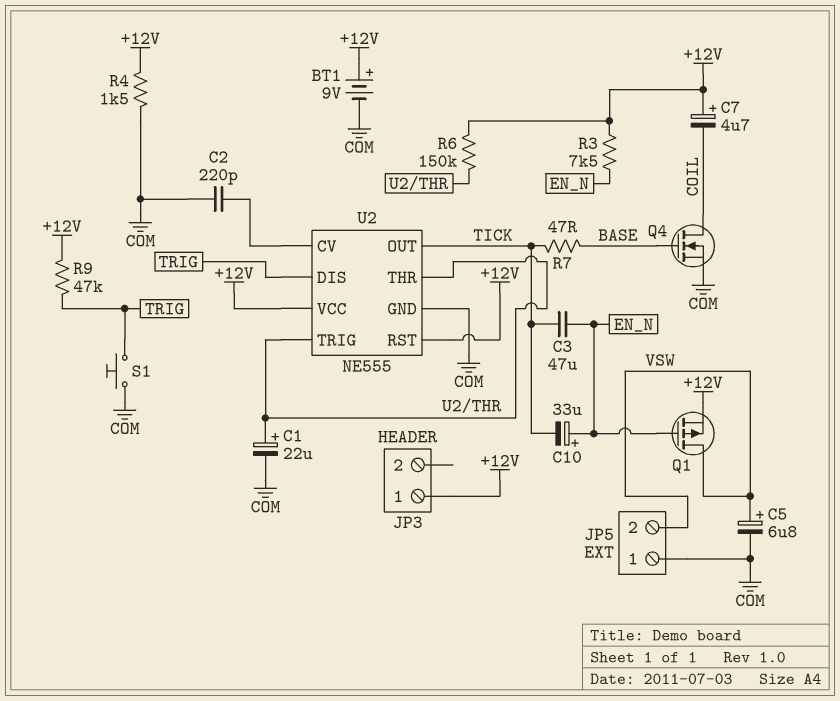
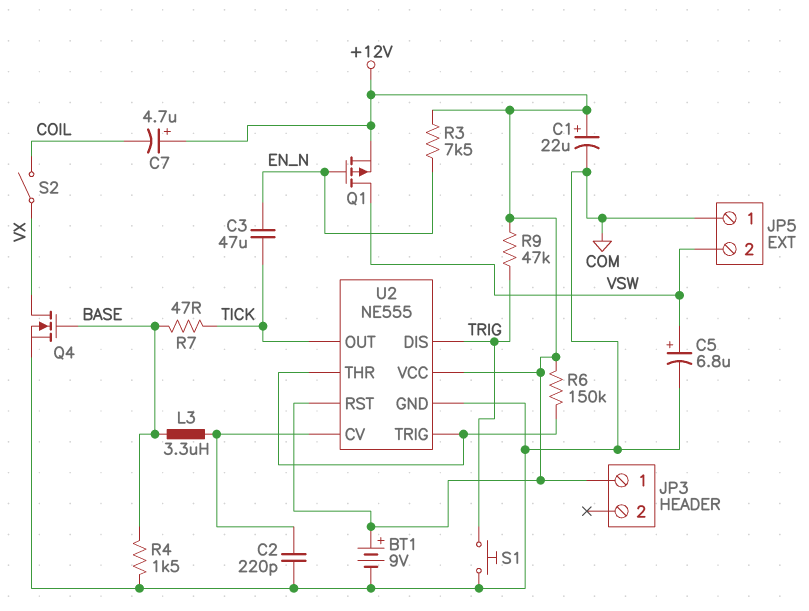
C1: 22uF (plus U2/THR, minus COM) -> 22uF (plus +12V, minus COM)
C10: 33uF (plus EN_N, minus TICK) -> none
L3: none -> 3.3uH (BASE, U2/CV)
Q4: NMOS (G BASE, D COIL, S COM) -> NMOS (G BASE, D VX, S COM)
R4: 1.5k (+12V, COM) -> 1.5k (BASE, COM)
S2: none -> switch (COIL, VX)

